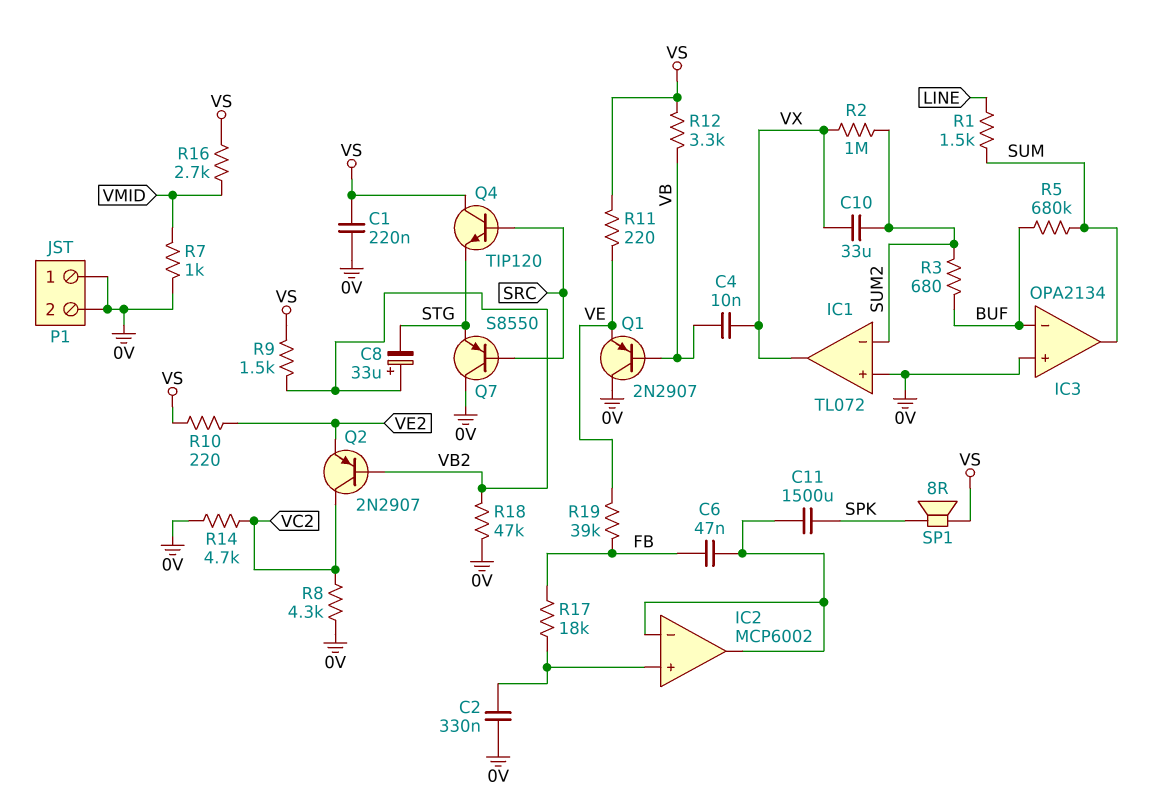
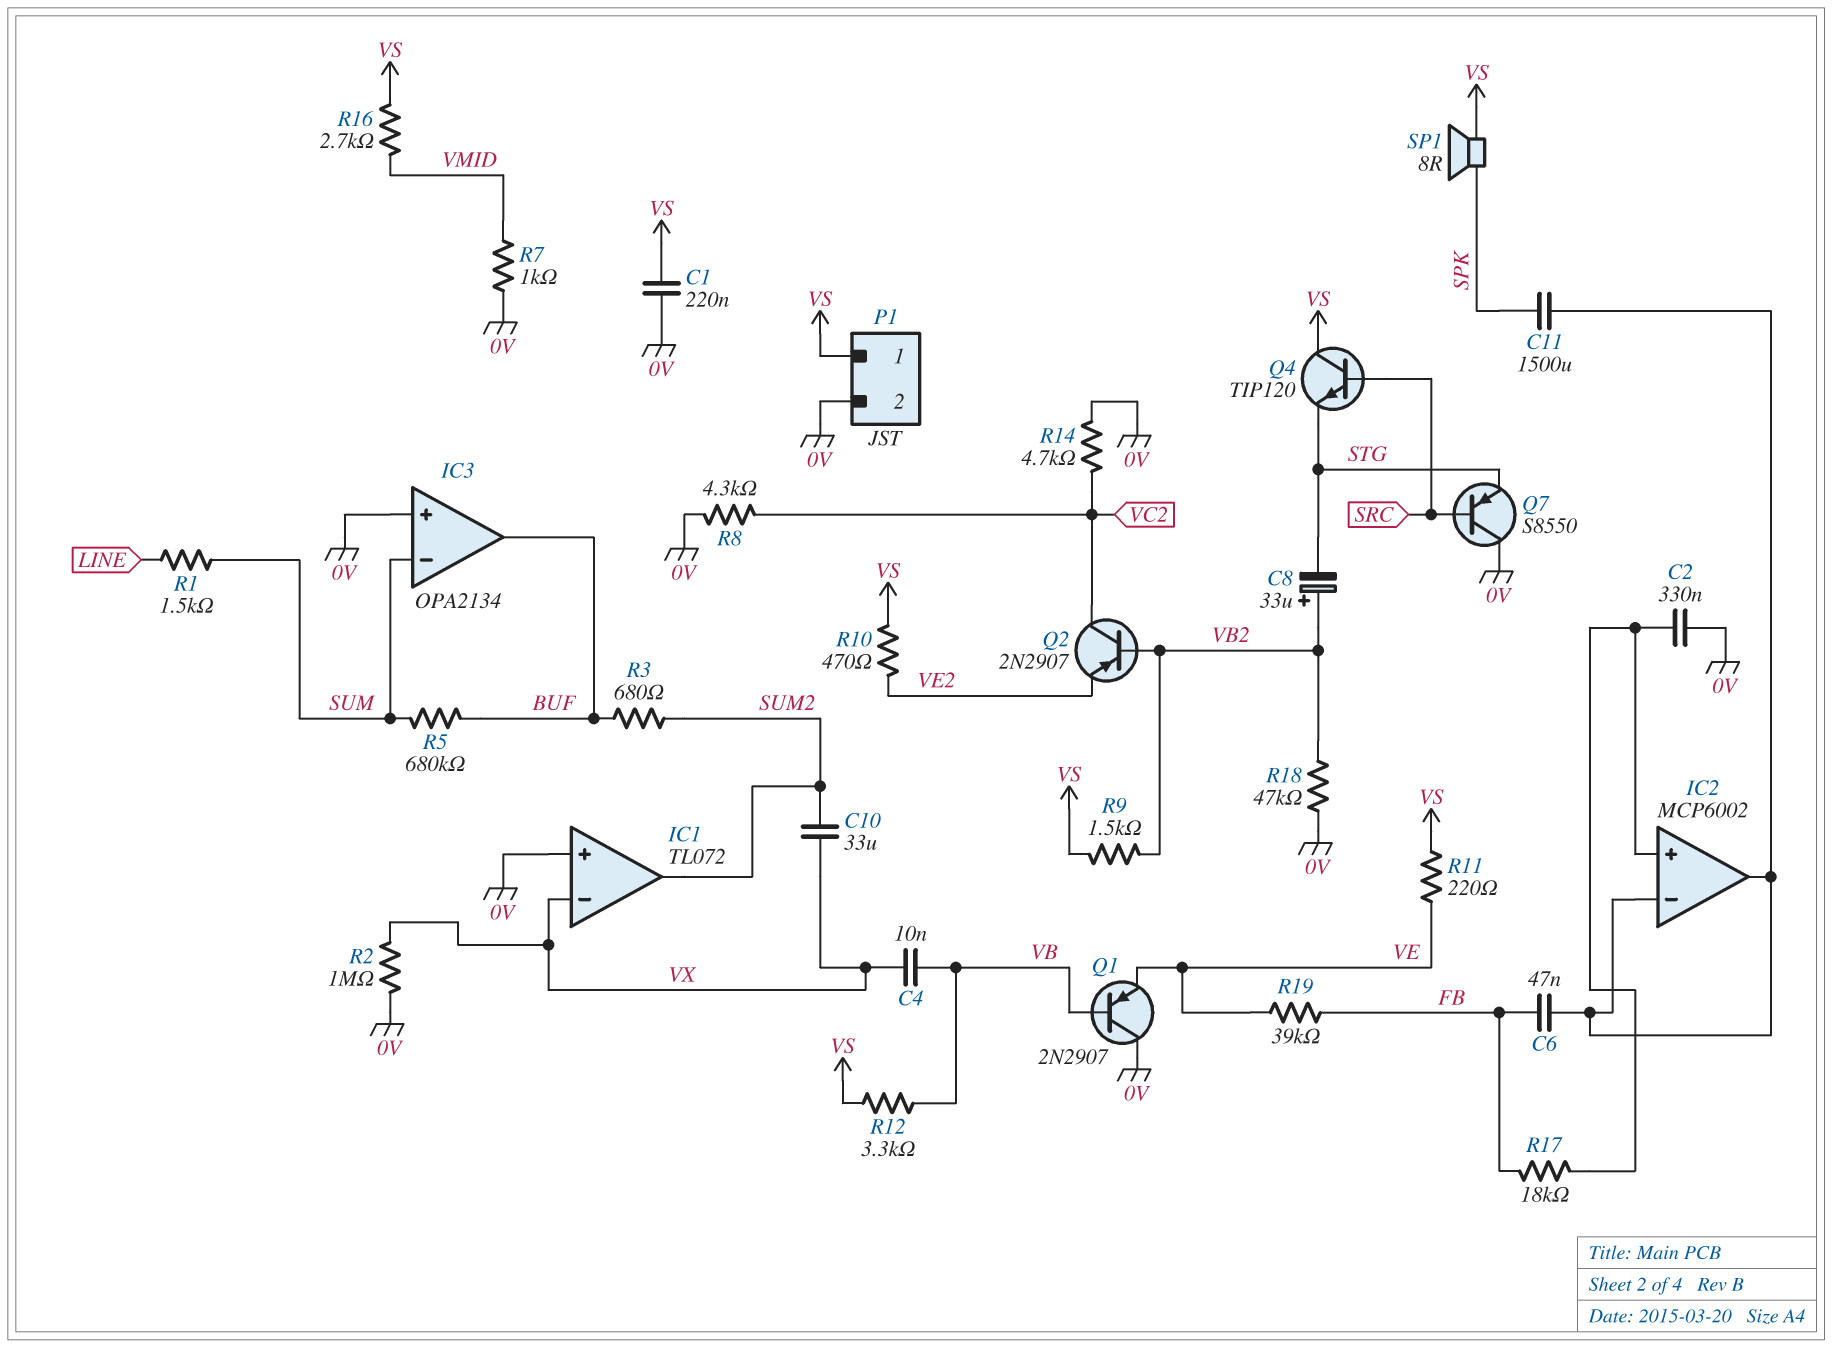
IC1 pin in-: SUM2 -> VX
IC1 pin out: VX -> SUM2
IC3 pin in-: BUF -> SUM
IC3 pin out: SUM -> BUF
P1 pin 1: 0V -> VS
R2: 1M (SUM2, VX) -> 1M (0V, VX)
R10: 220 (VE2, VS) -> 470 (VE2, VS)

